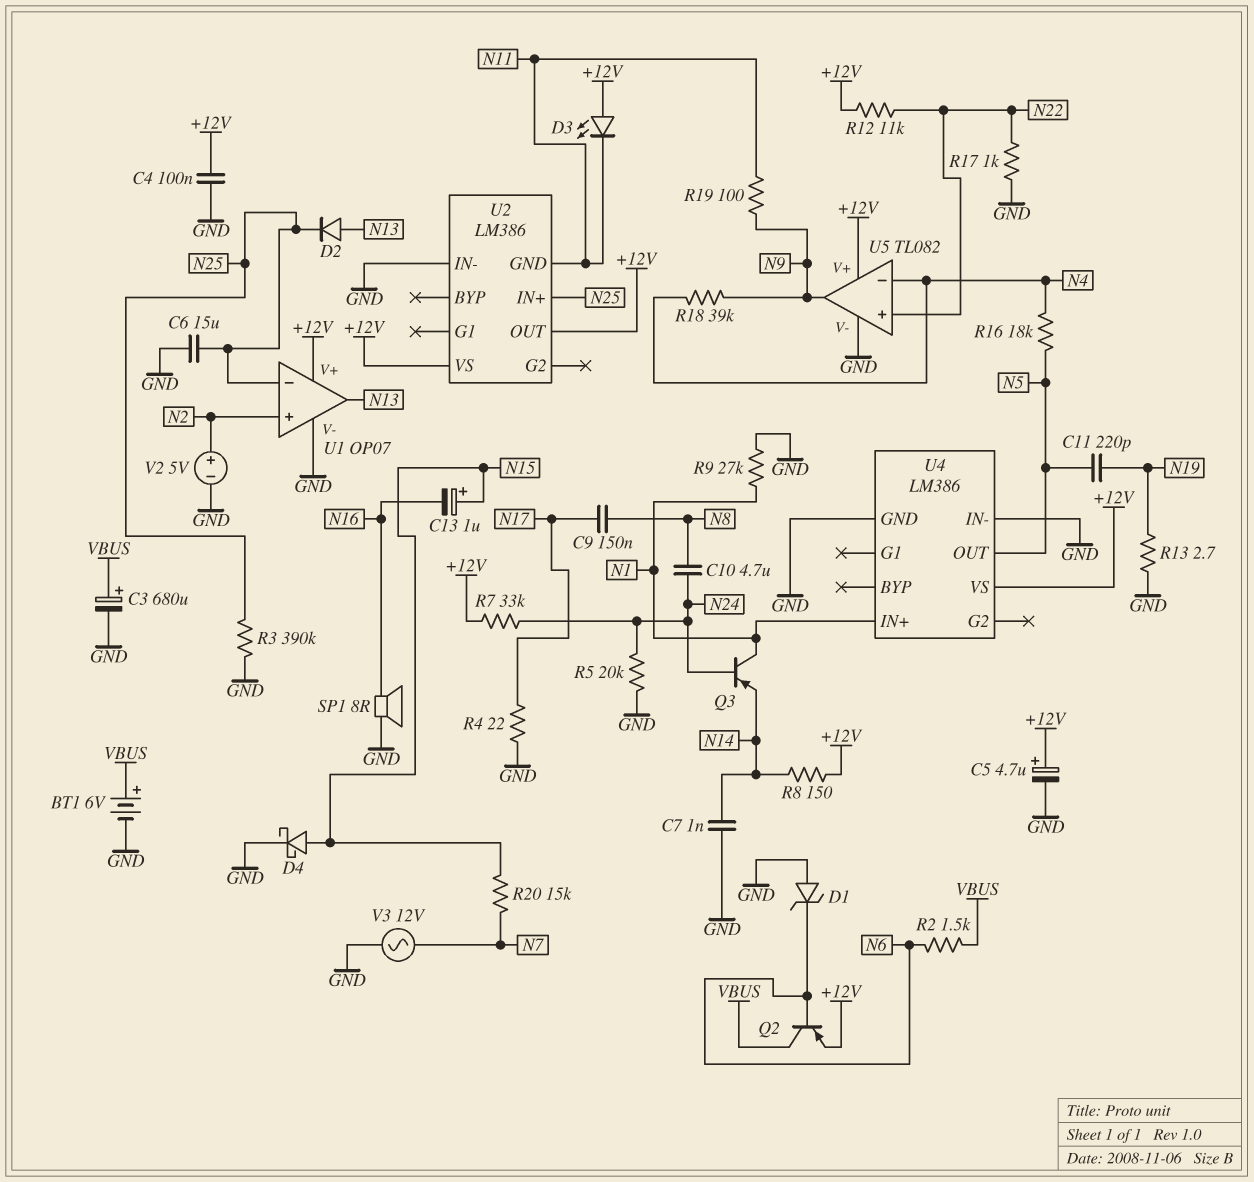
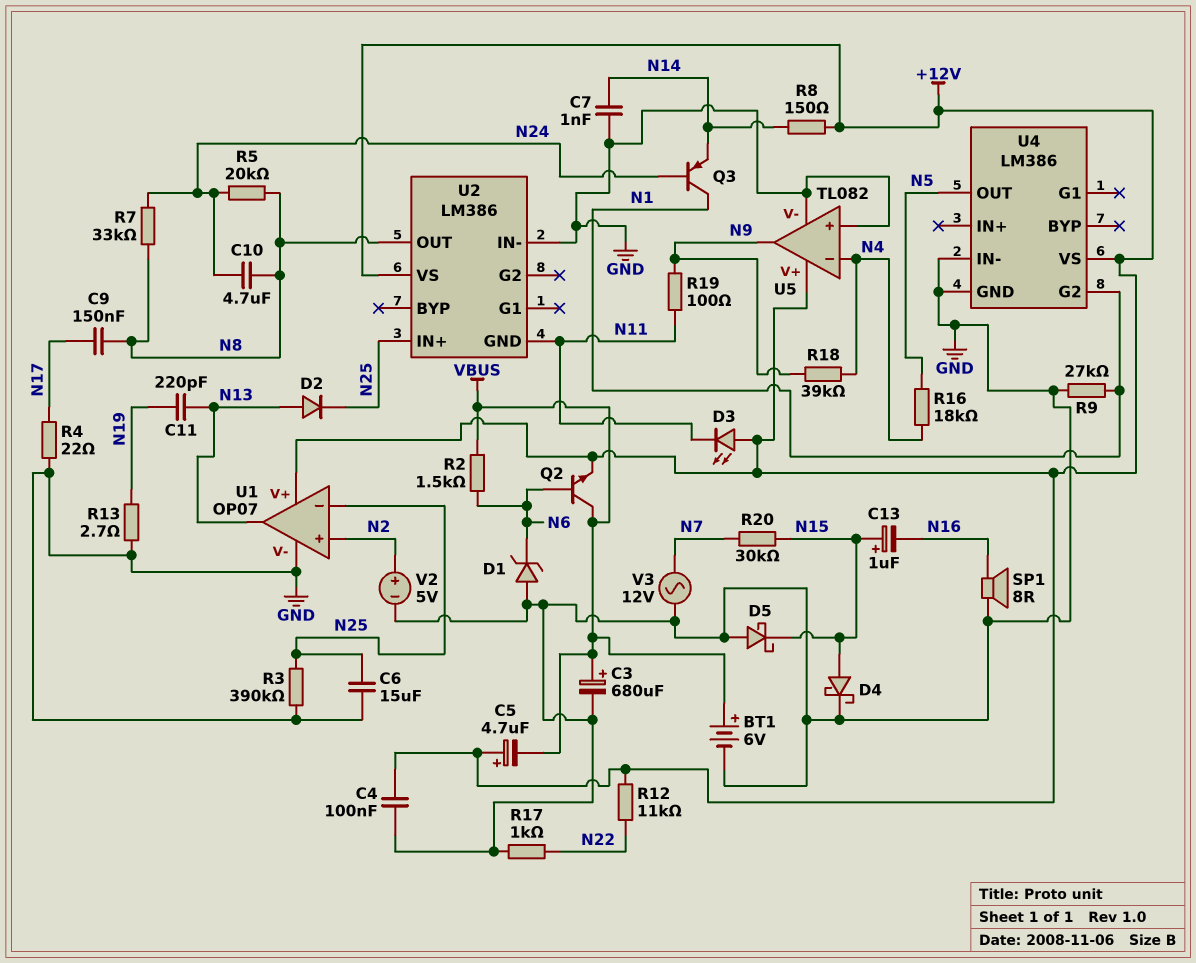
C5: 4.7uF (plus +12V, minus GND) -> 4.7uF (plus +12V, minus VBUS)
C11: 220pF (N5, N19) -> 220pF (N13, N19)
D5: none -> schottky (A GND, K N15)
Q2: PNP (B N6, C VBUS, E +12V) -> NPN (B N6, C VBUS, E +12V)
R5: 20k (GND, N24) -> 20k (N8, N24)
R7: 33k (+12V, N24) -> 33k (N8, N24)
R20: 15k (N7, N15) -> 30k (N7, N15)
U2 pin OUT: +12V -> N8
U4 pin G2: none -> N1
U4 pin IN+: N1 -> none
U5 pin in+: N22 -> GND

